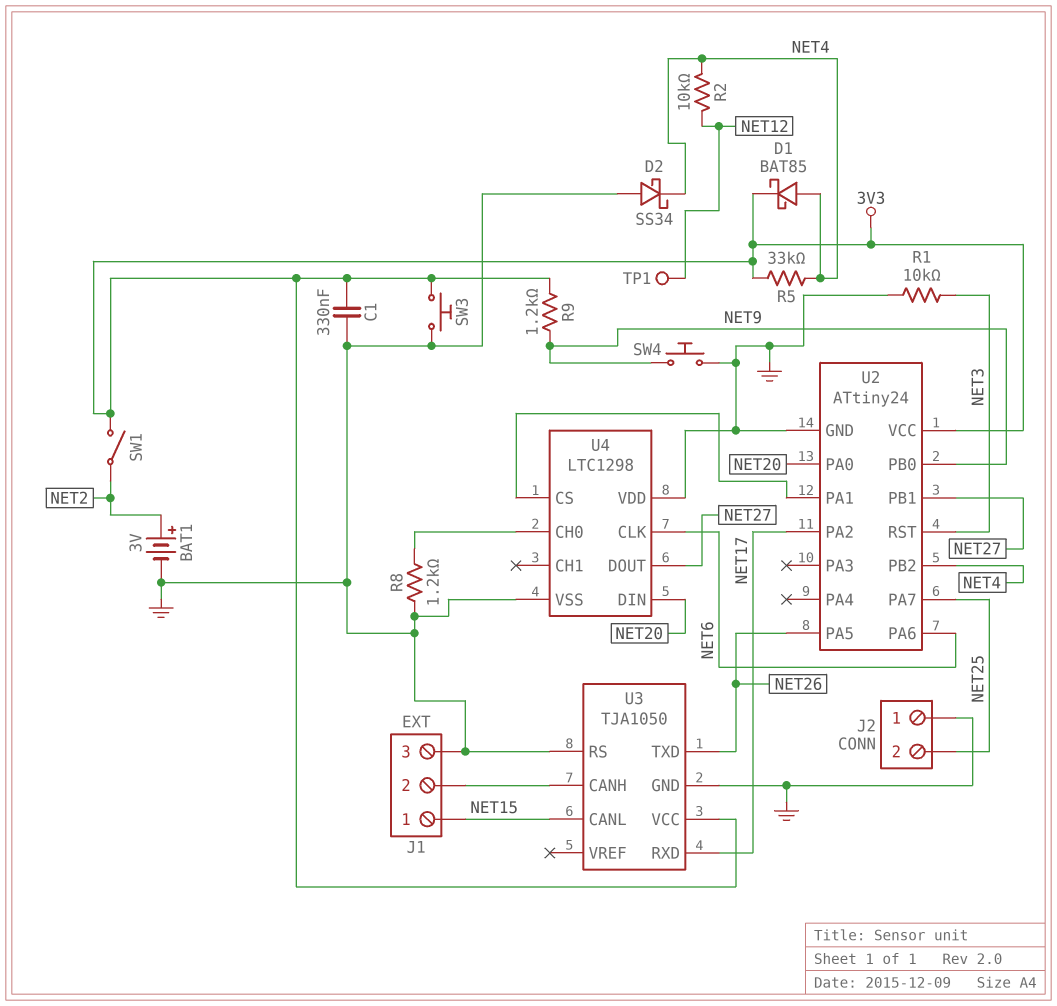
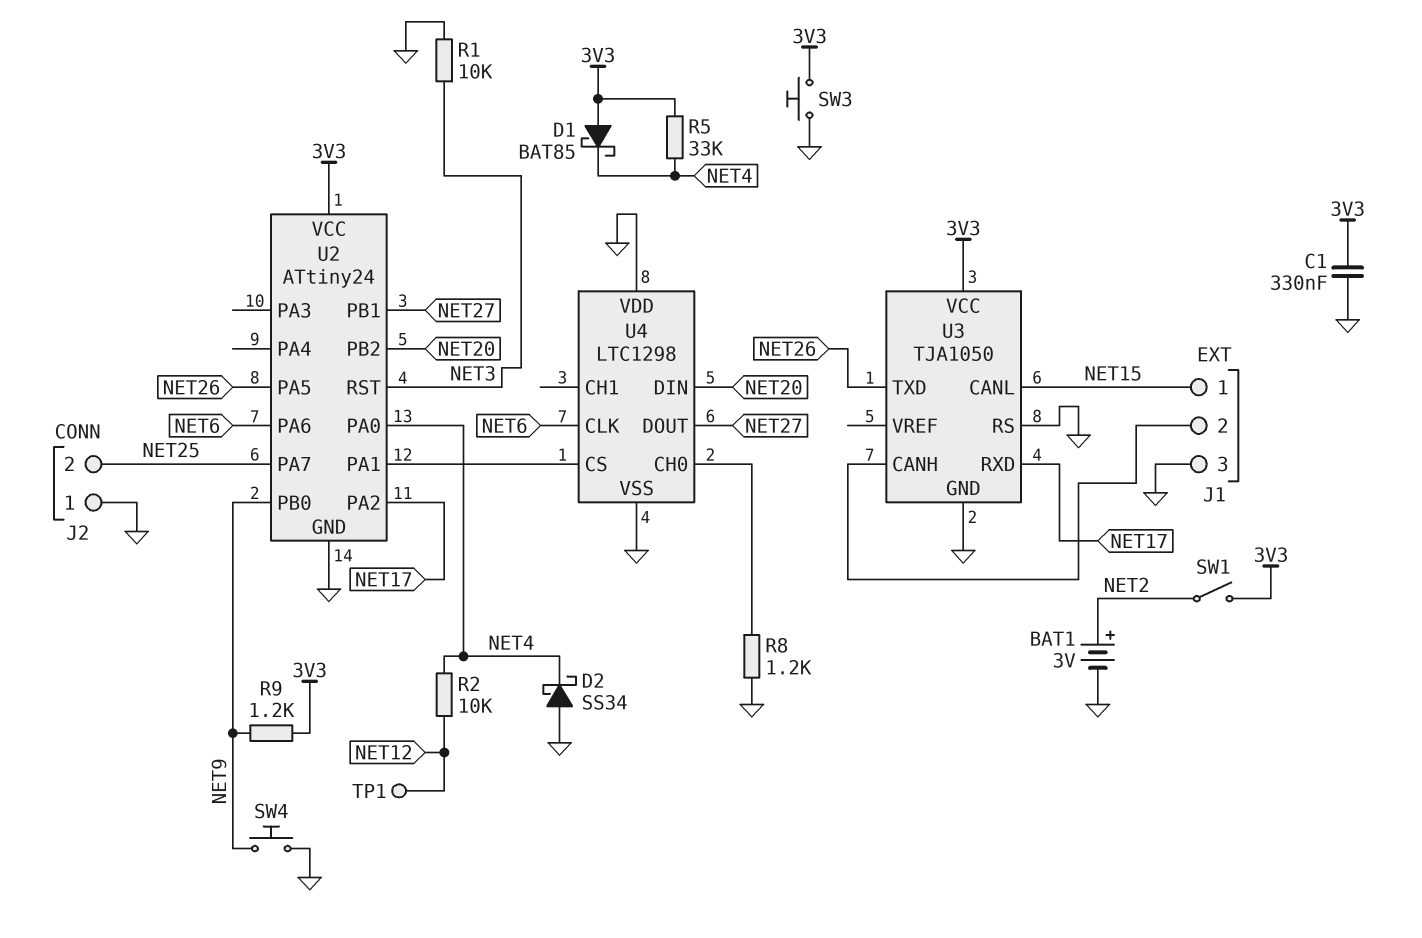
D1: schottky BAT85 (A NET4, K 3V3) -> schottky BAT85 (A 3V3, K NET4)
U2 pin PA0: NET20 -> NET4
U2 pin PB2: NET4 -> NET20

